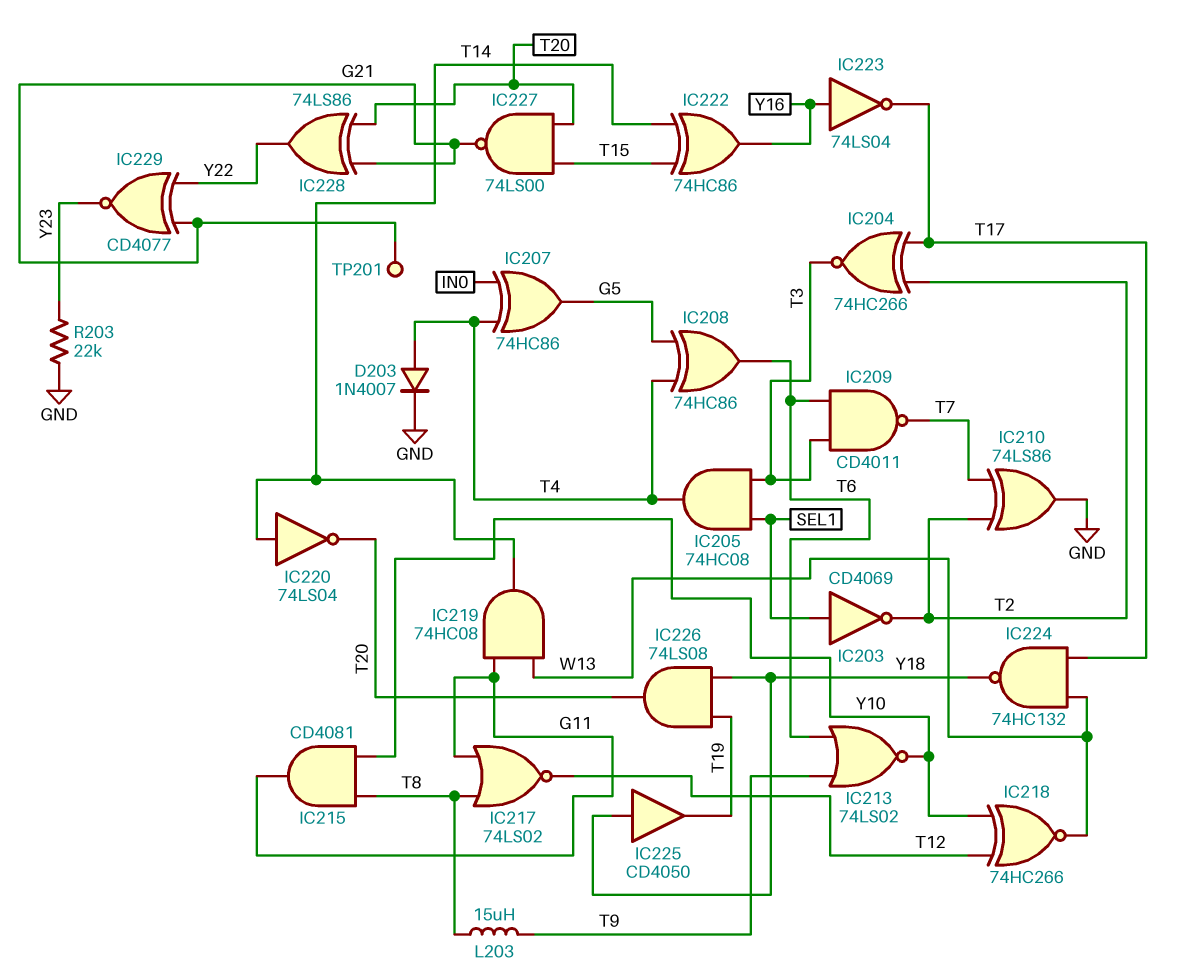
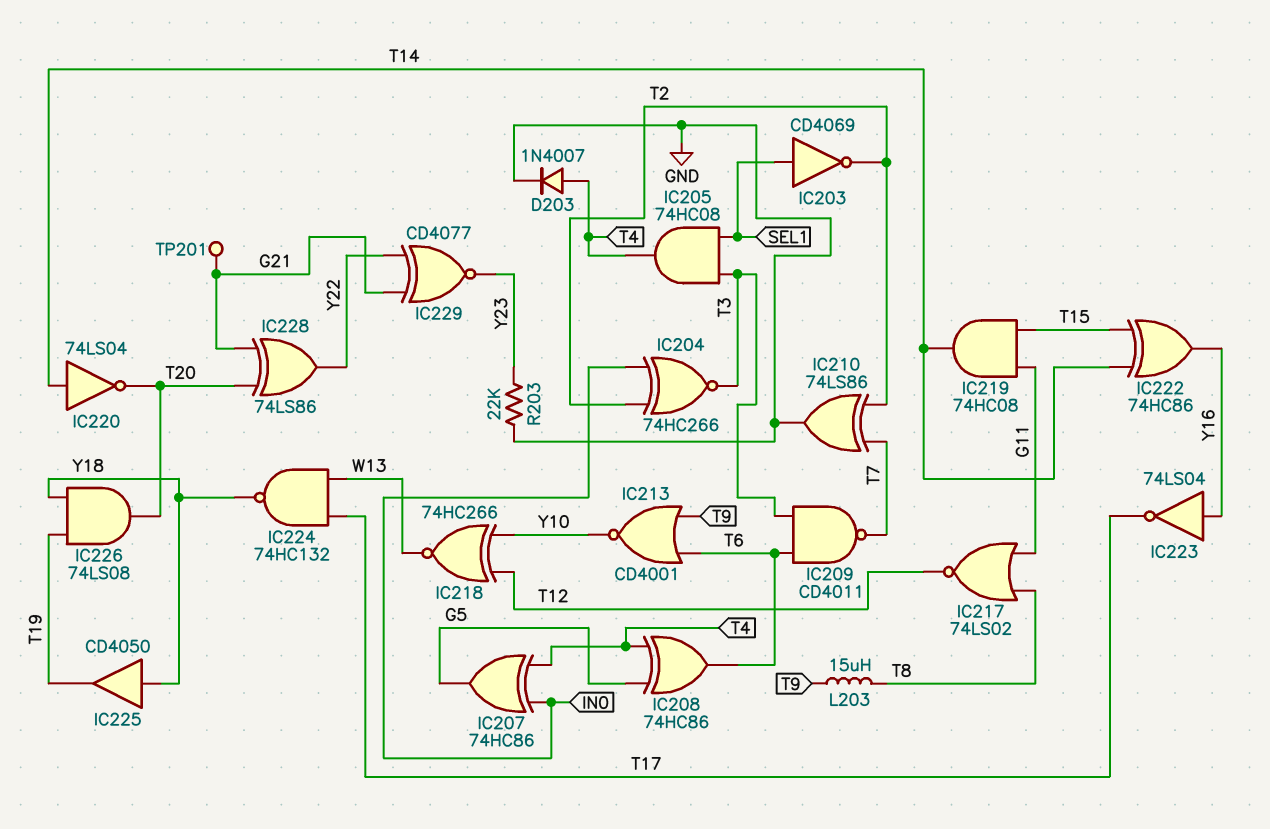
IC204: XNOR 74HC266 (in T2, in T17, out T3) -> XNOR 74HC266 (in IN0, in T2, out T3)
IC213: NOR 74LS02 (in T6, in T9, out Y10) -> NOR CD4001 (in T6, in T9, out Y10)
IC215: AND CD4081 (in T8, in Y10, out G11) -> none
IC219: AND 74HC08 (in G11, in W13, out T14) -> AND 74HC08 (in G11, in T15, out T14)
IC227: NAND 74LS00 (in T15, in T20, out G21) -> none

